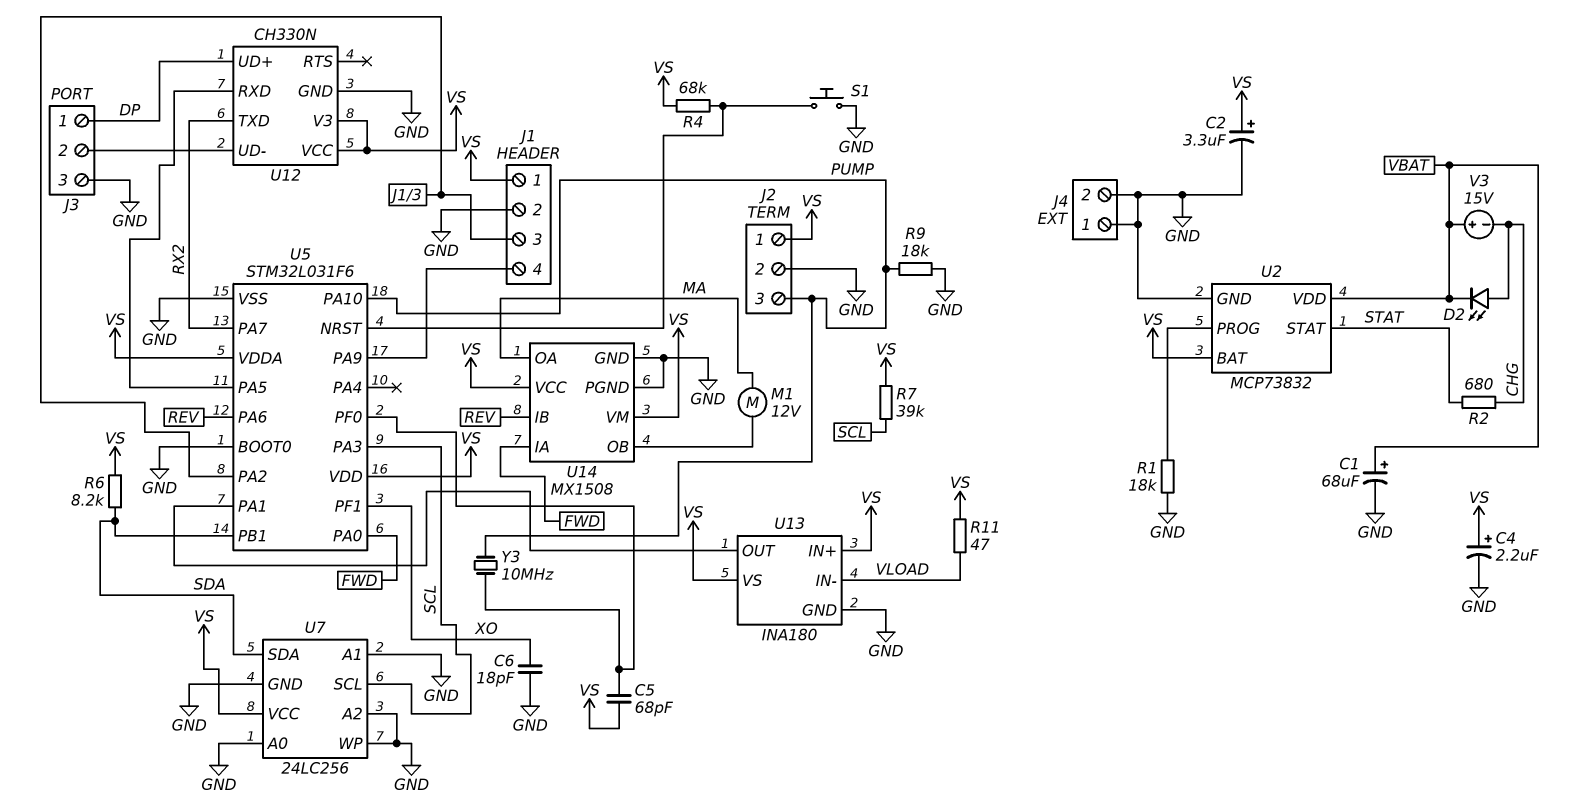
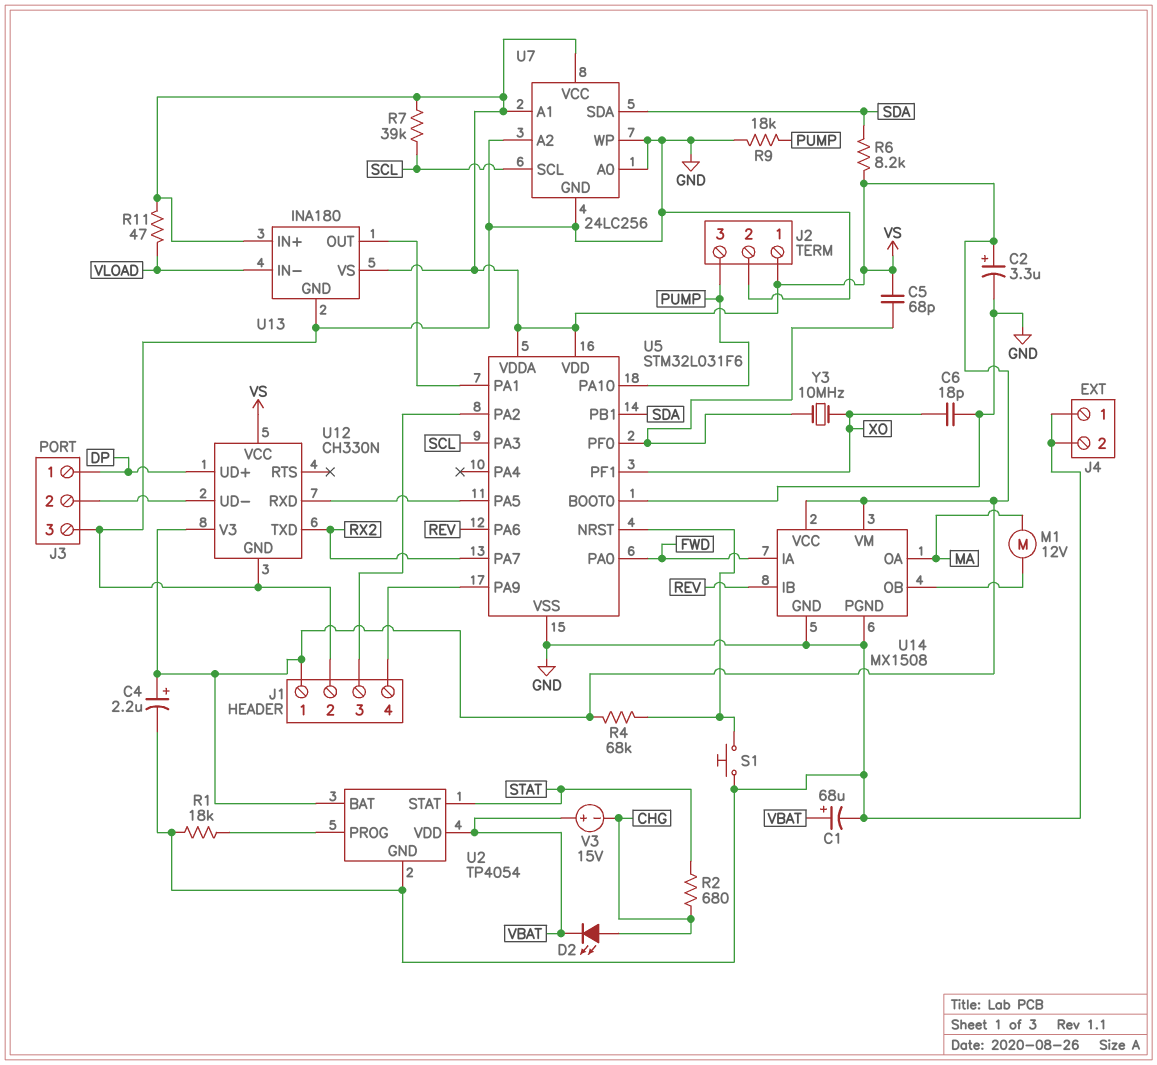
U2: MCP73832 -> TP4054
U7 pin A1: GND -> VS
Y3: 10MHz (PUMP, U5/PF0) -> 10MHz (U5/PF0, XO)

